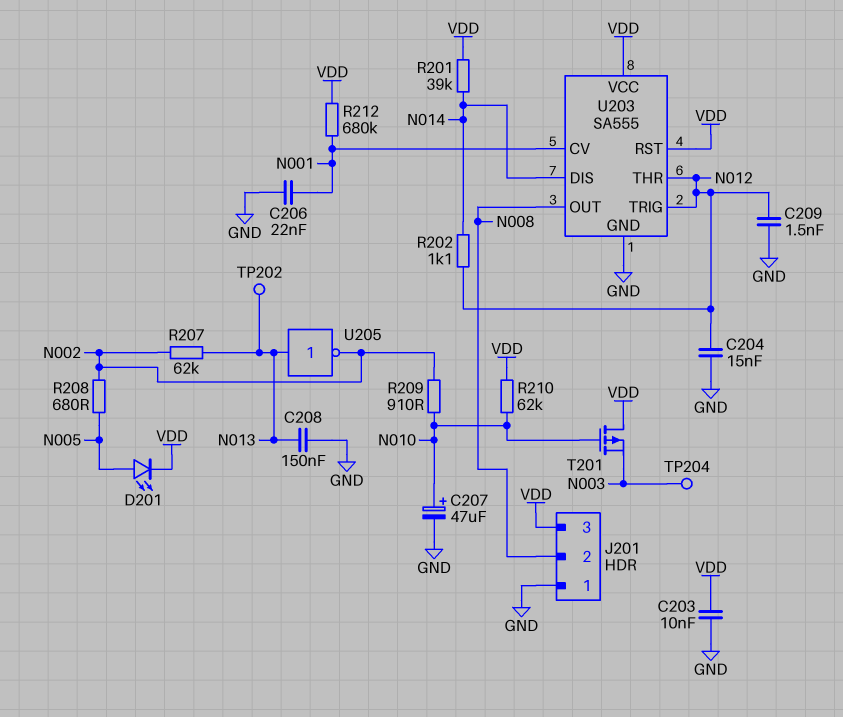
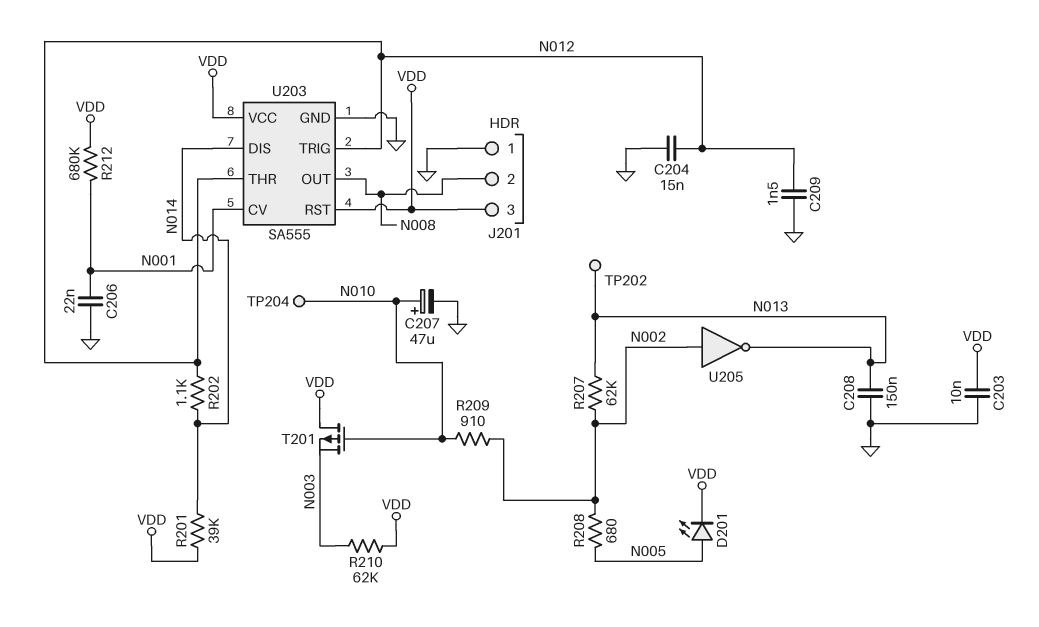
R210: 62k (N010, VDD) -> 62k (N003, VDD)
TP204: test point (N003) -> test point (N010)
U205: NOT (in N013, out N002) -> NOT (in N002, out N013)

